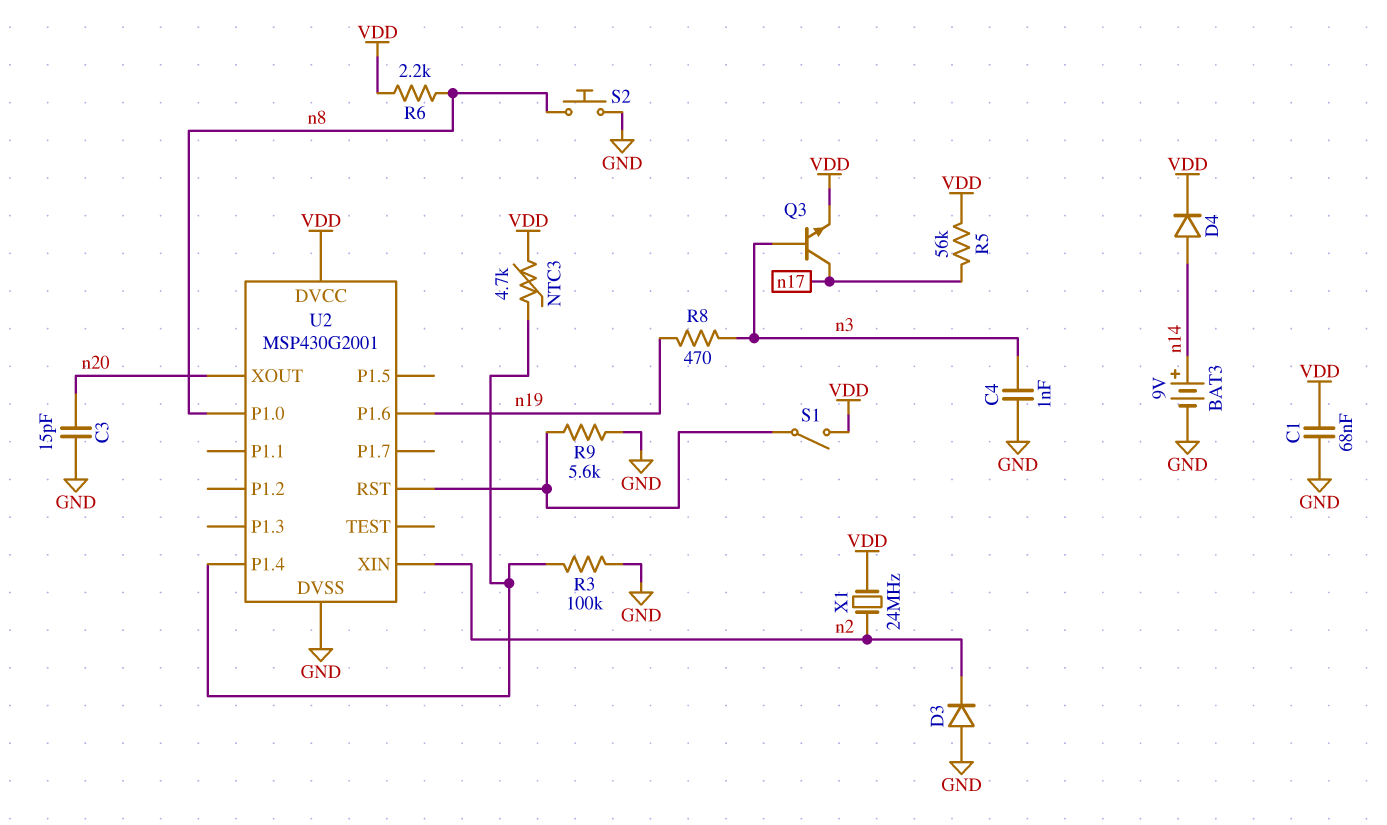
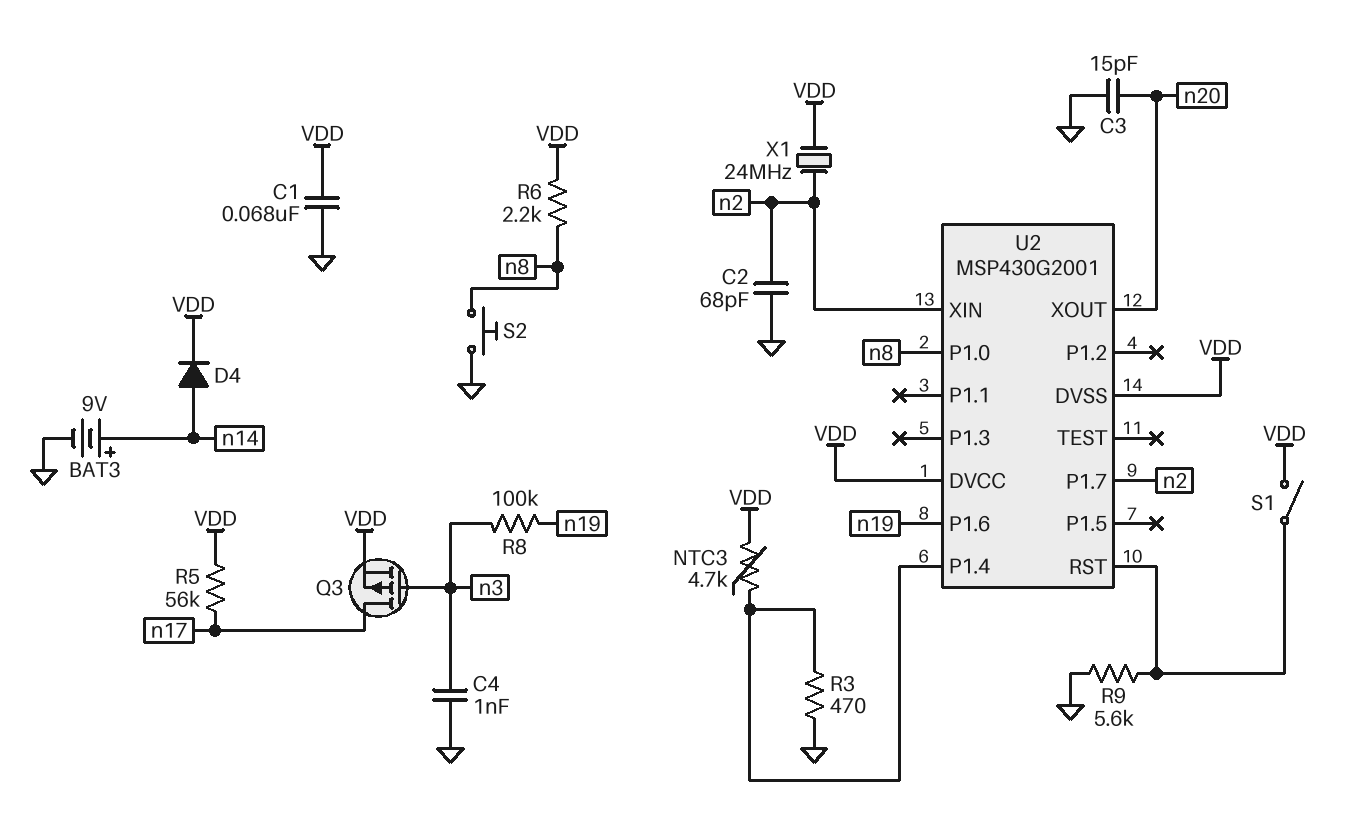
C2: none -> 68pF (GND, n2)
D3: diode (A GND, K n2) -> none
Q3: NPN (B n3, C n17, E VDD) -> PMOS (G n3, D n17, S VDD)
R3: 100k (GND, U2/P1.4) -> 470 (GND, U2/P1.4)
R8: 470 (n3, n19) -> 100k (n3, n19)
U2 pin DVSS: GND -> VDD
U2 pin P1.7: none -> n2

